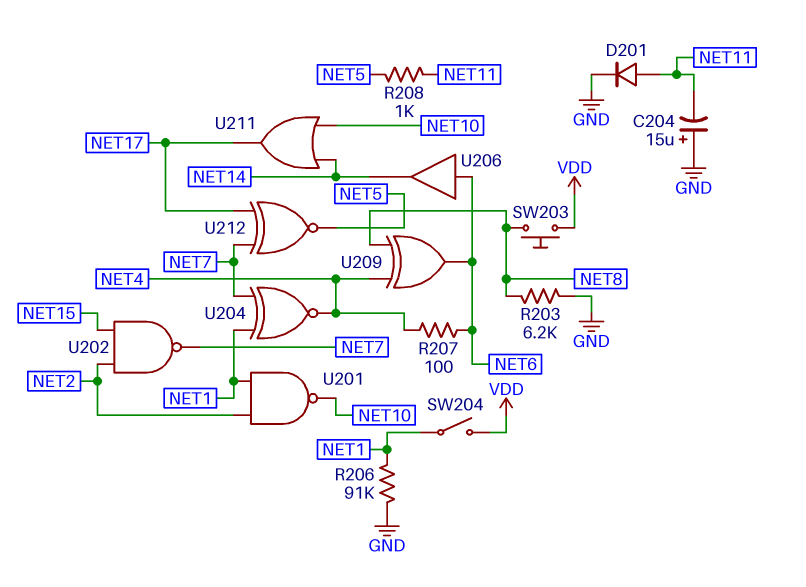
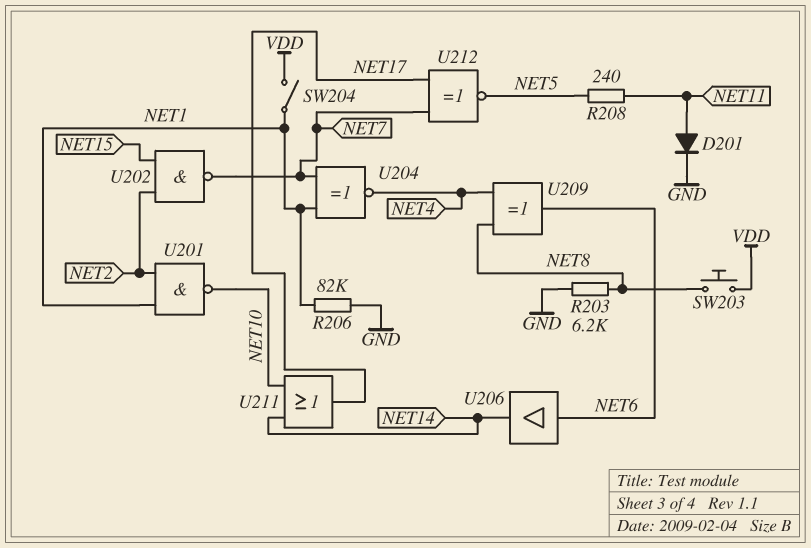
C204: 15uF (plus GND, minus NET11) -> none
R206: 91k (GND, NET1) -> 82k (GND, NET1)
R207: 100 (NET4, NET6) -> none
R208: 1k (NET5, NET11) -> 240 (NET5, NET11)

